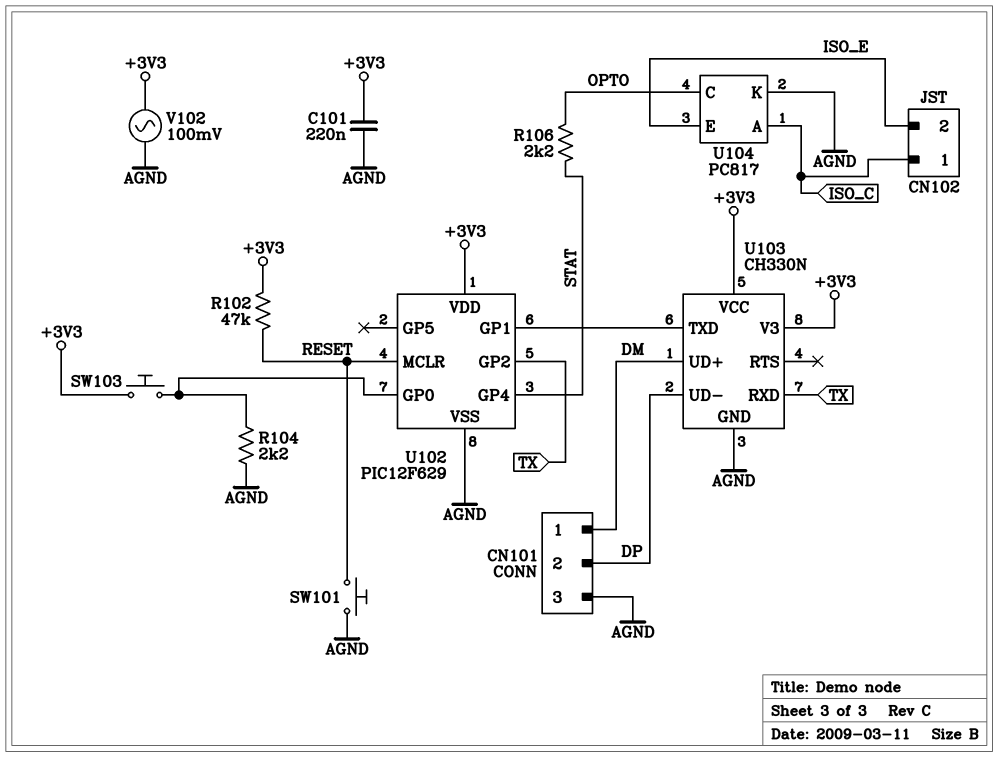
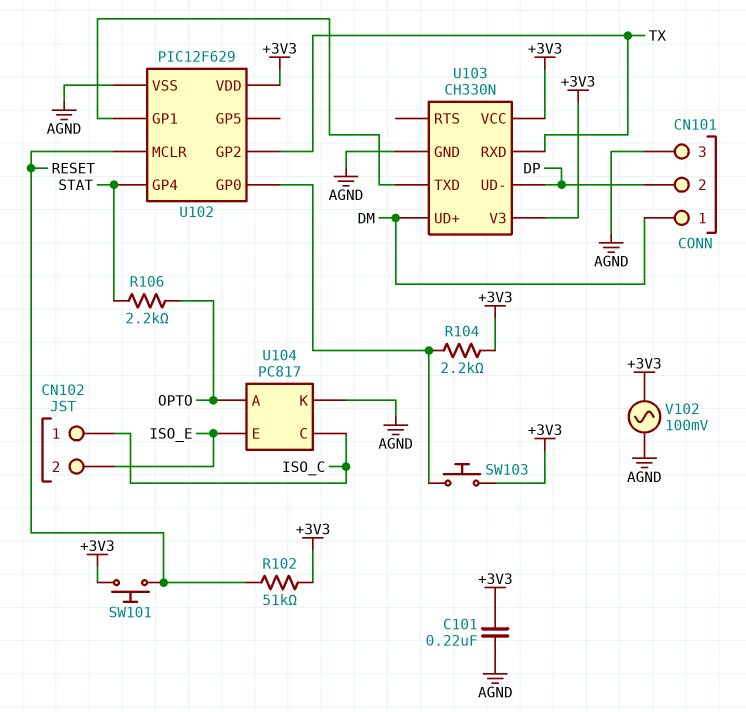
R102: 47k (+3V3, RESET) -> 51k (+3V3, RESET)
R104: 2.2k (AGND, U102/GP0) -> 2.2k (+3V3, U102/GP0)
SW101: button (AGND, RESET) -> button (+3V3, RESET)
U104 pin A: ISO_C -> OPTO
U104 pin C: OPTO -> ISO_C

